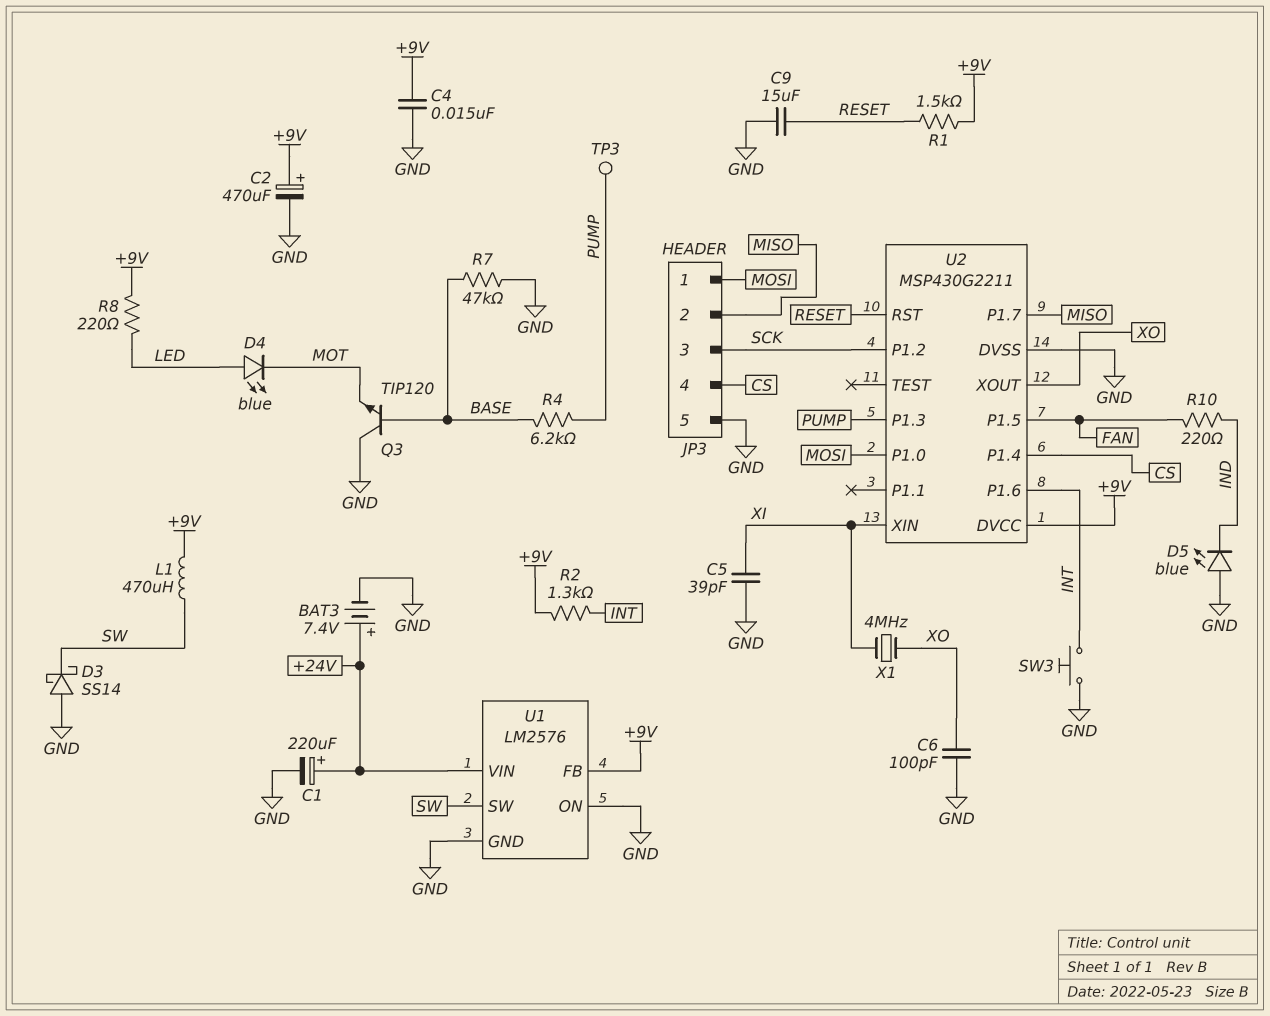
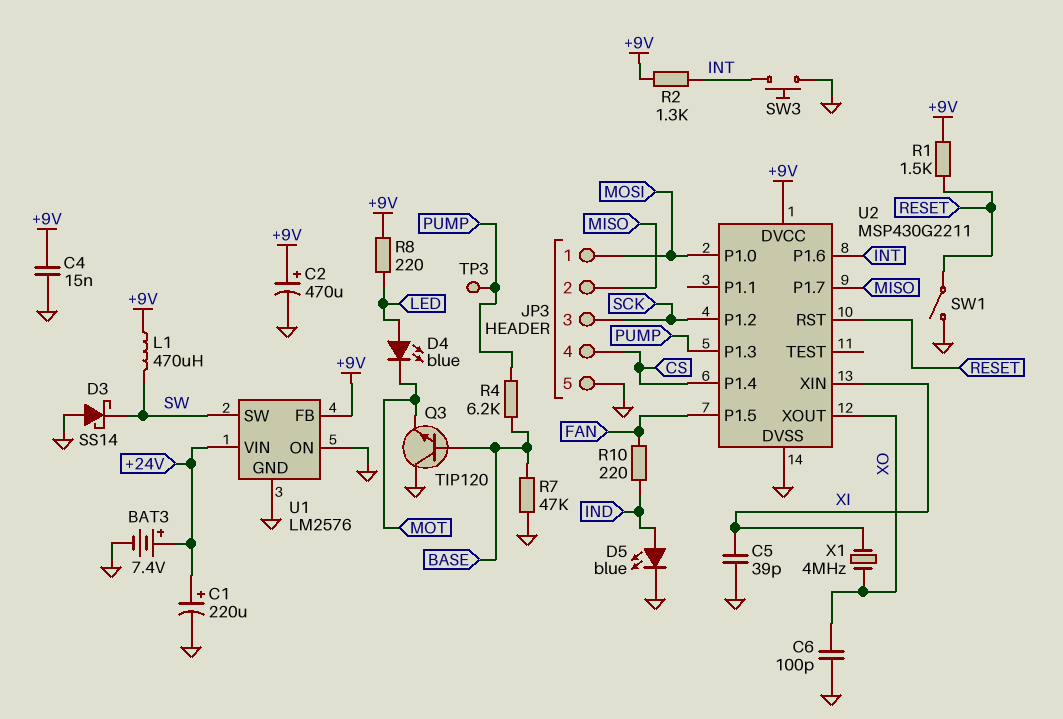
C9: 15uF (GND, RESET) -> none
D5: LED blue (A GND, K IND) -> LED blue (A IND, K GND)
SW1: none -> switch (GND, RESET)

